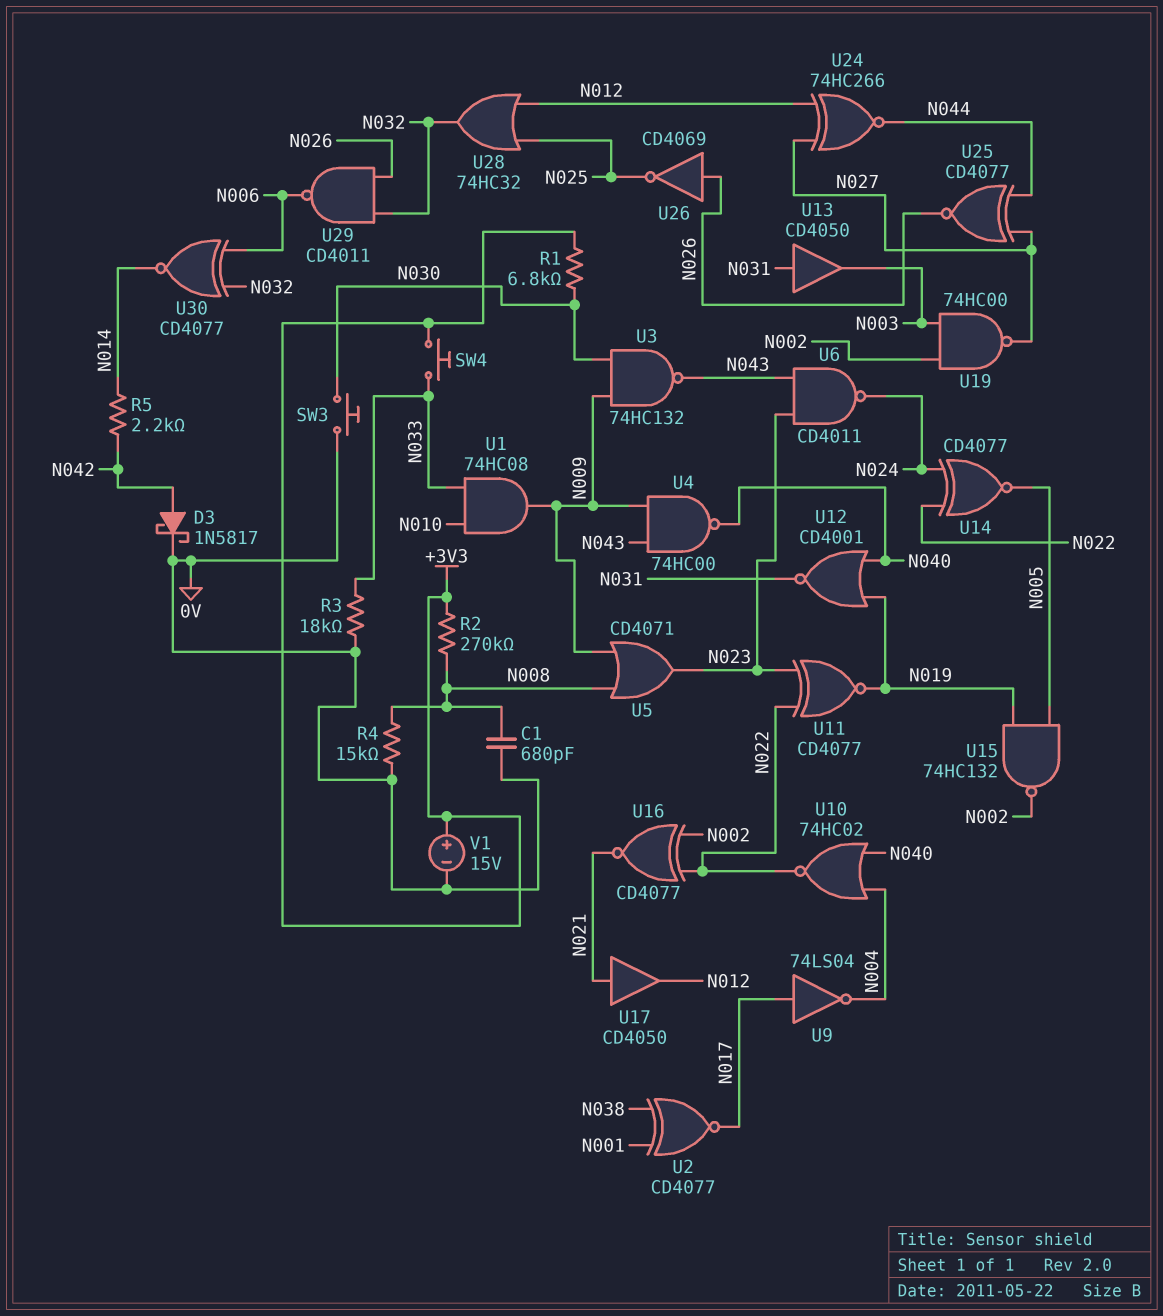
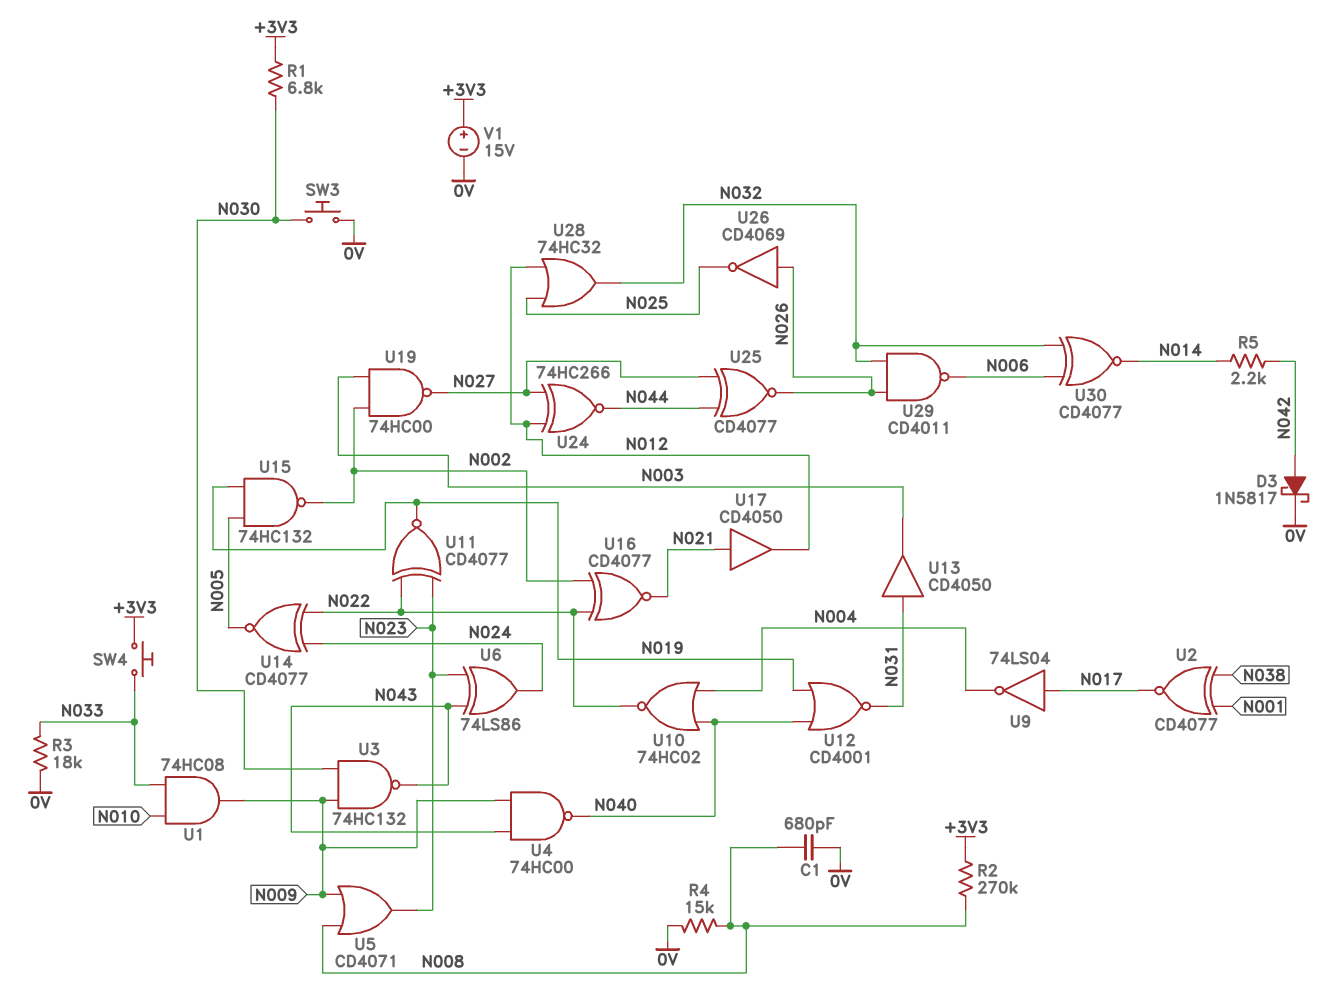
U6: NAND CD4011 (in N023, in N043, out N024) -> XOR 74LS86 (in N023, in N043, out N024)

